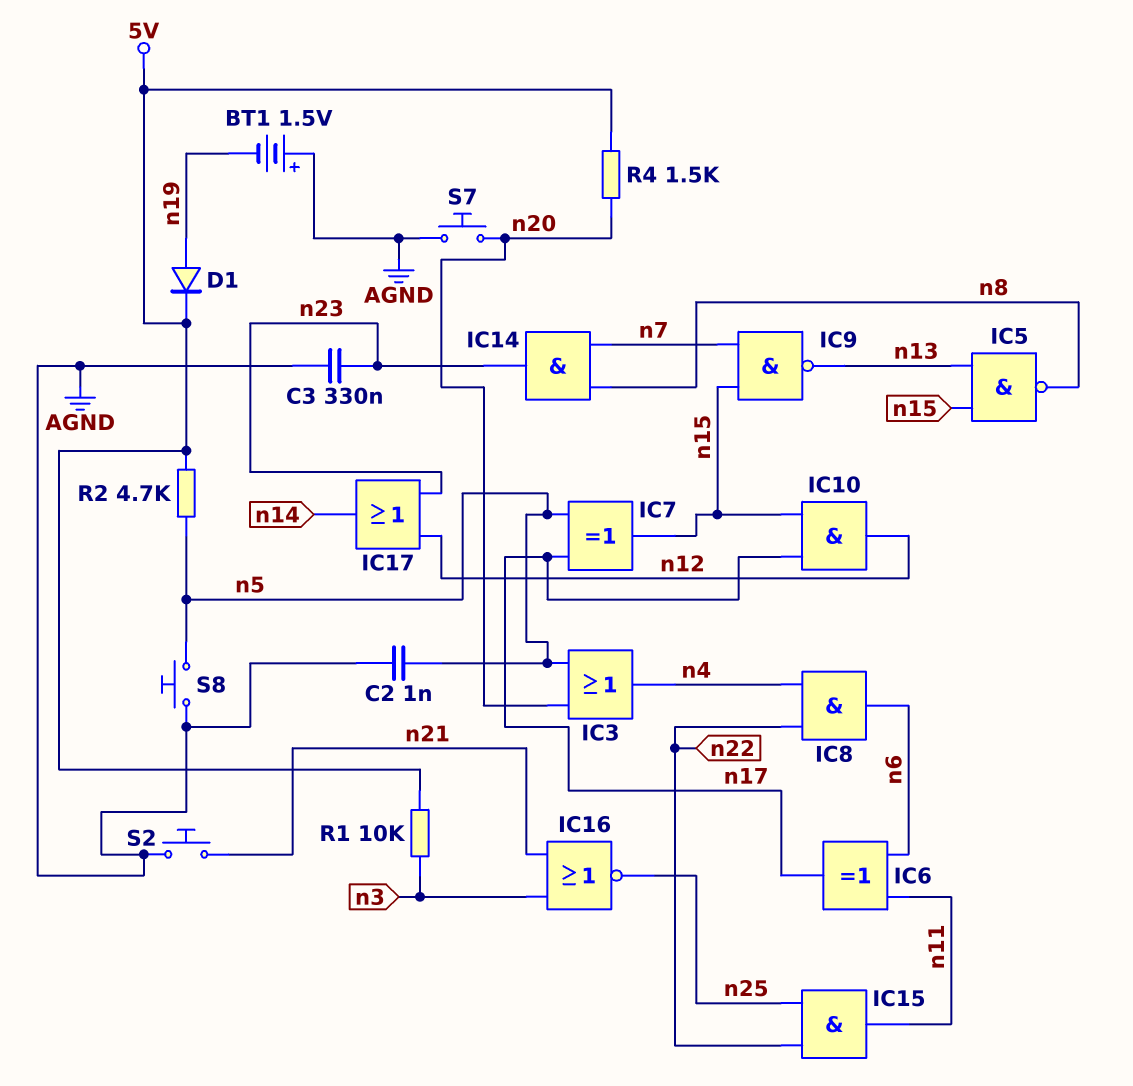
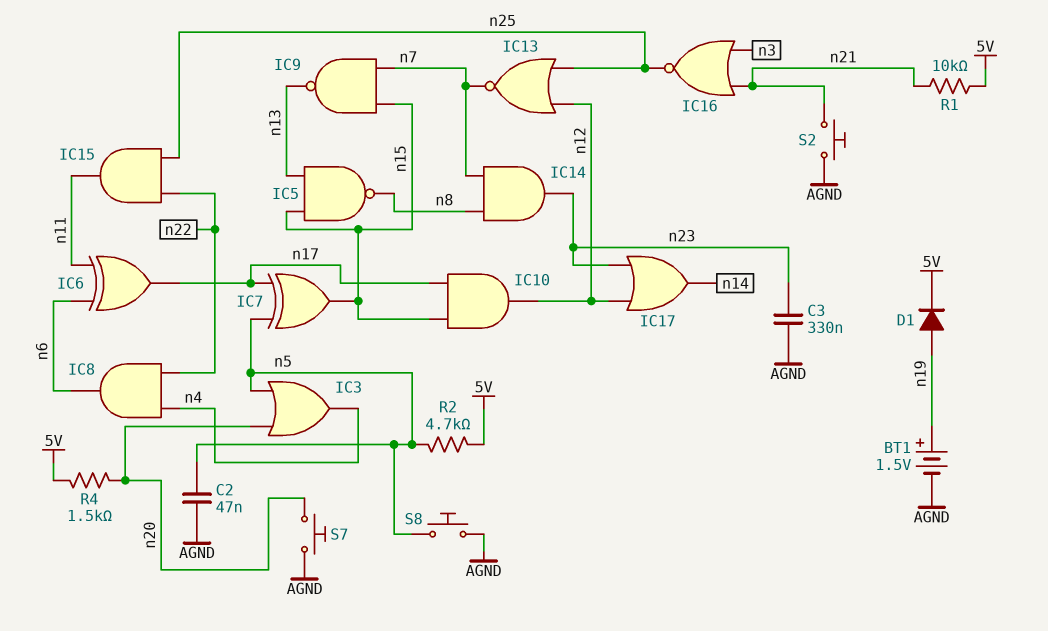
BT1: 1.5V (plus AGND, minus n19) -> 1.5V (plus n19, minus AGND)
C2: 1nF (AGND, n5) -> 47nF (AGND, n5)
IC13: none -> NOR (in n12, in n25, out n7)
R1: 10k (5V, n3) -> 10k (5V, n21)

